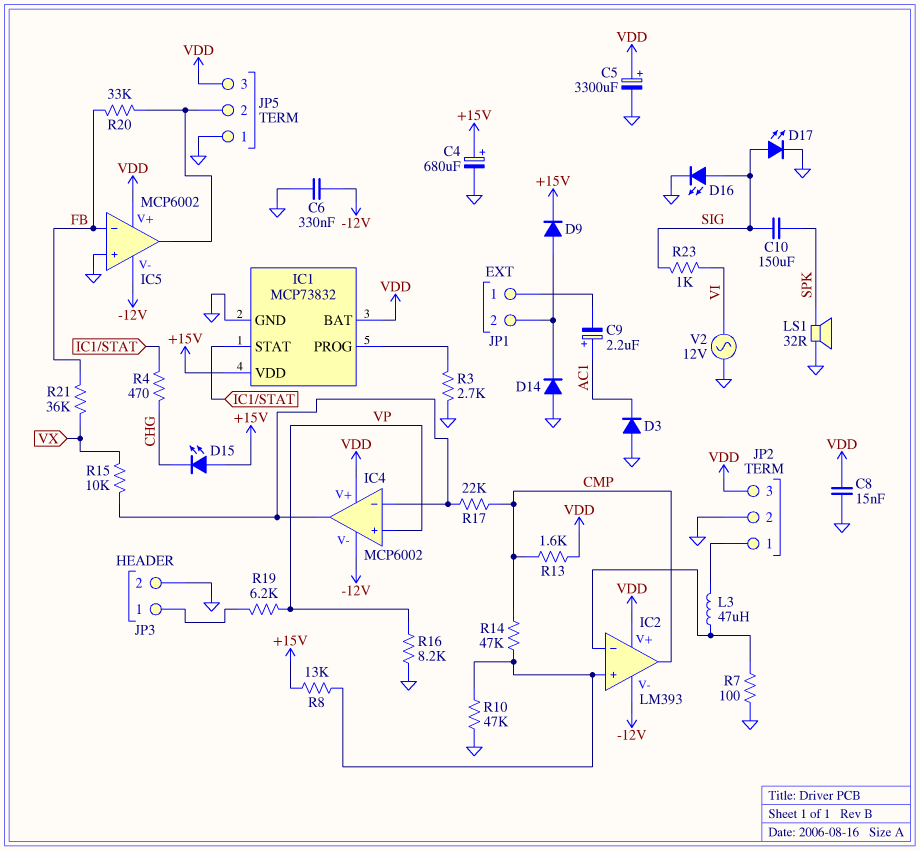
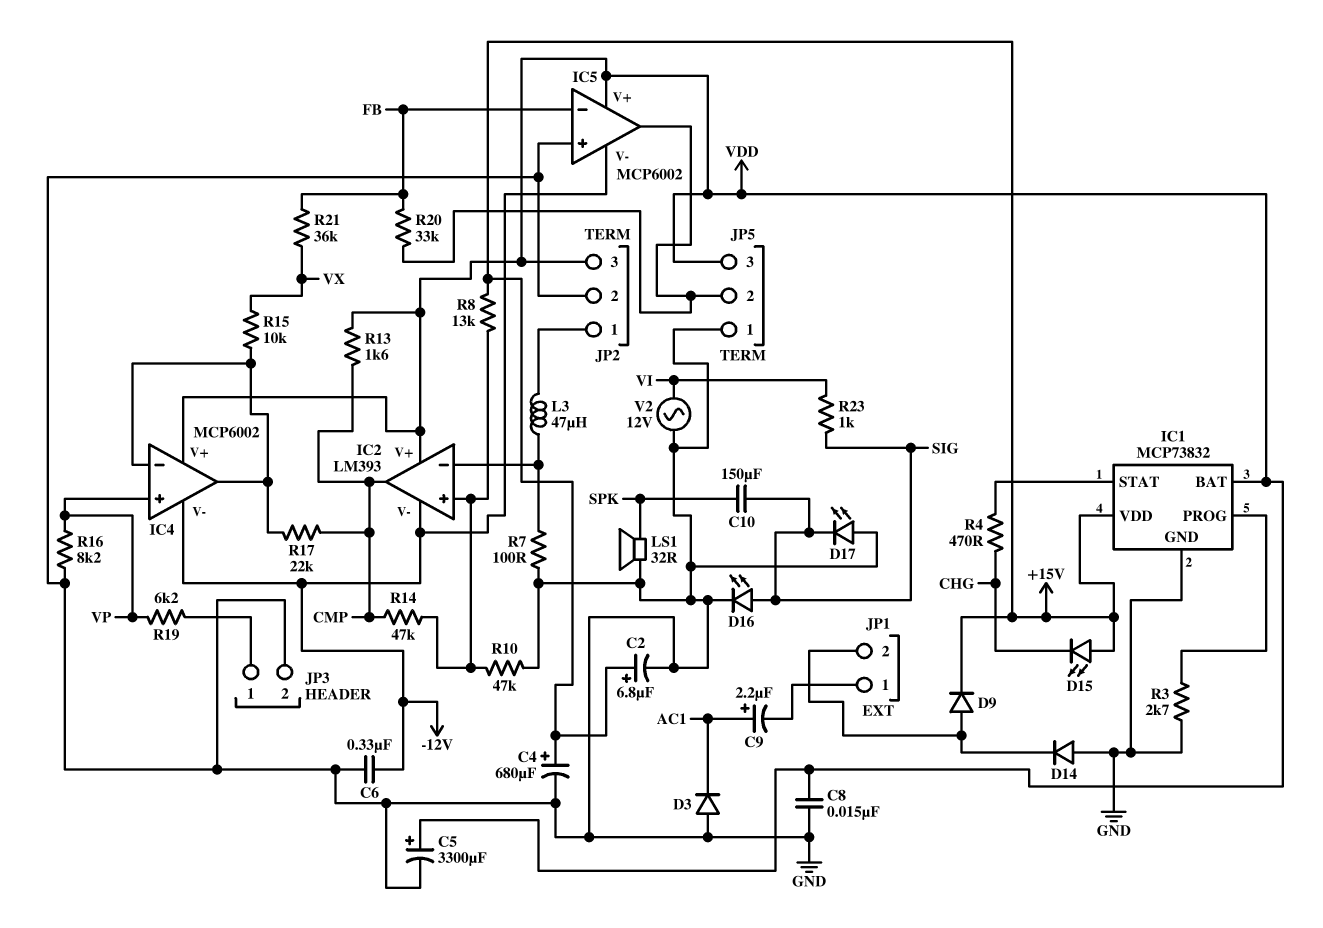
C2: none -> 6.8uF (plus +15V, minus GND)
D17: LED (A SIG, K GND) -> LED (A GND, K SIG)

